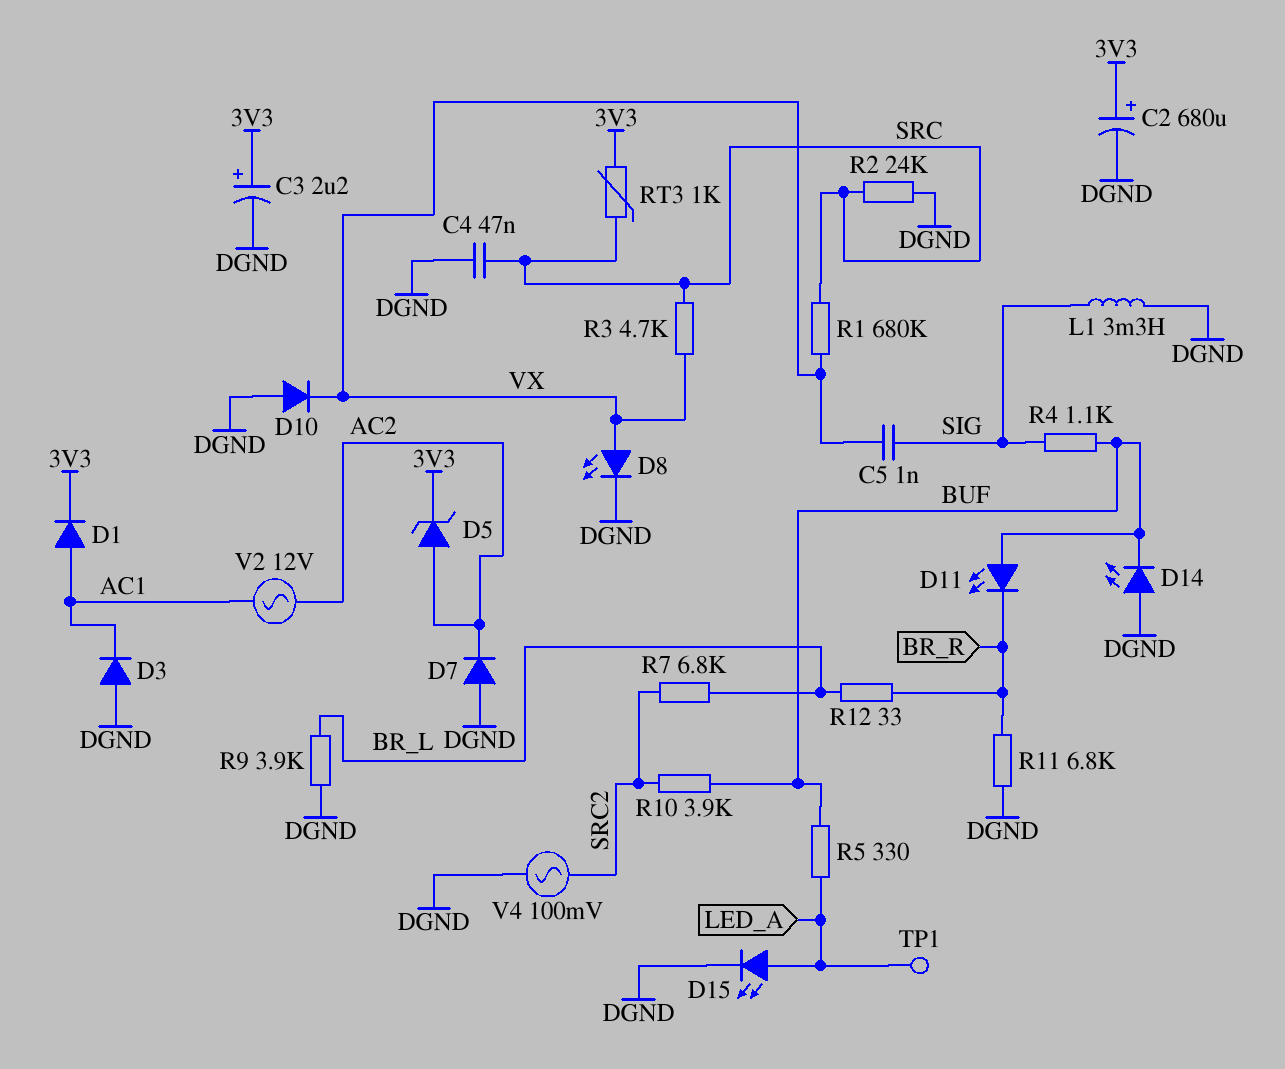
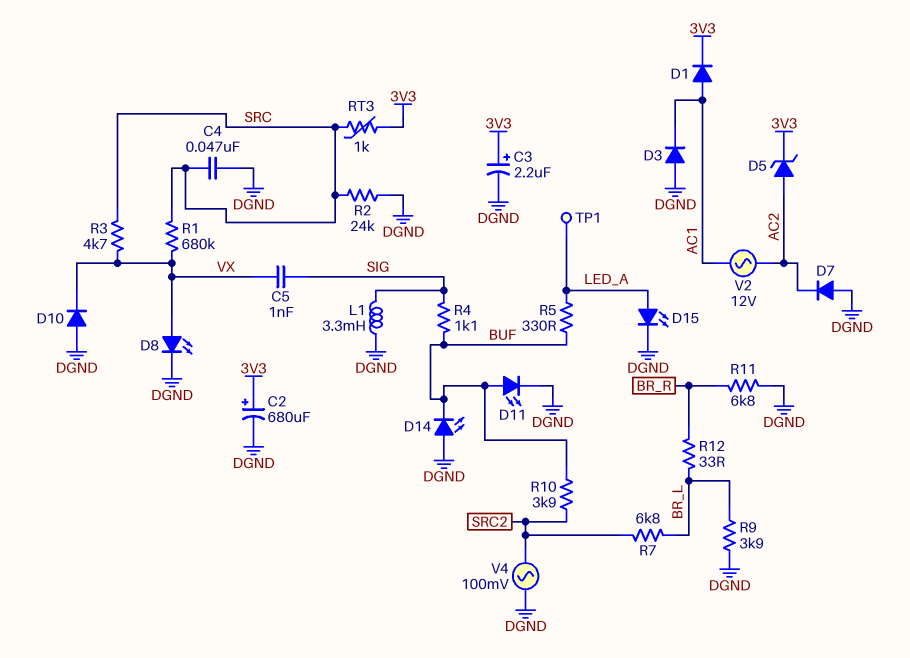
D11: LED (A BUF, K BR_R) -> LED (A BUF, K DGND)

